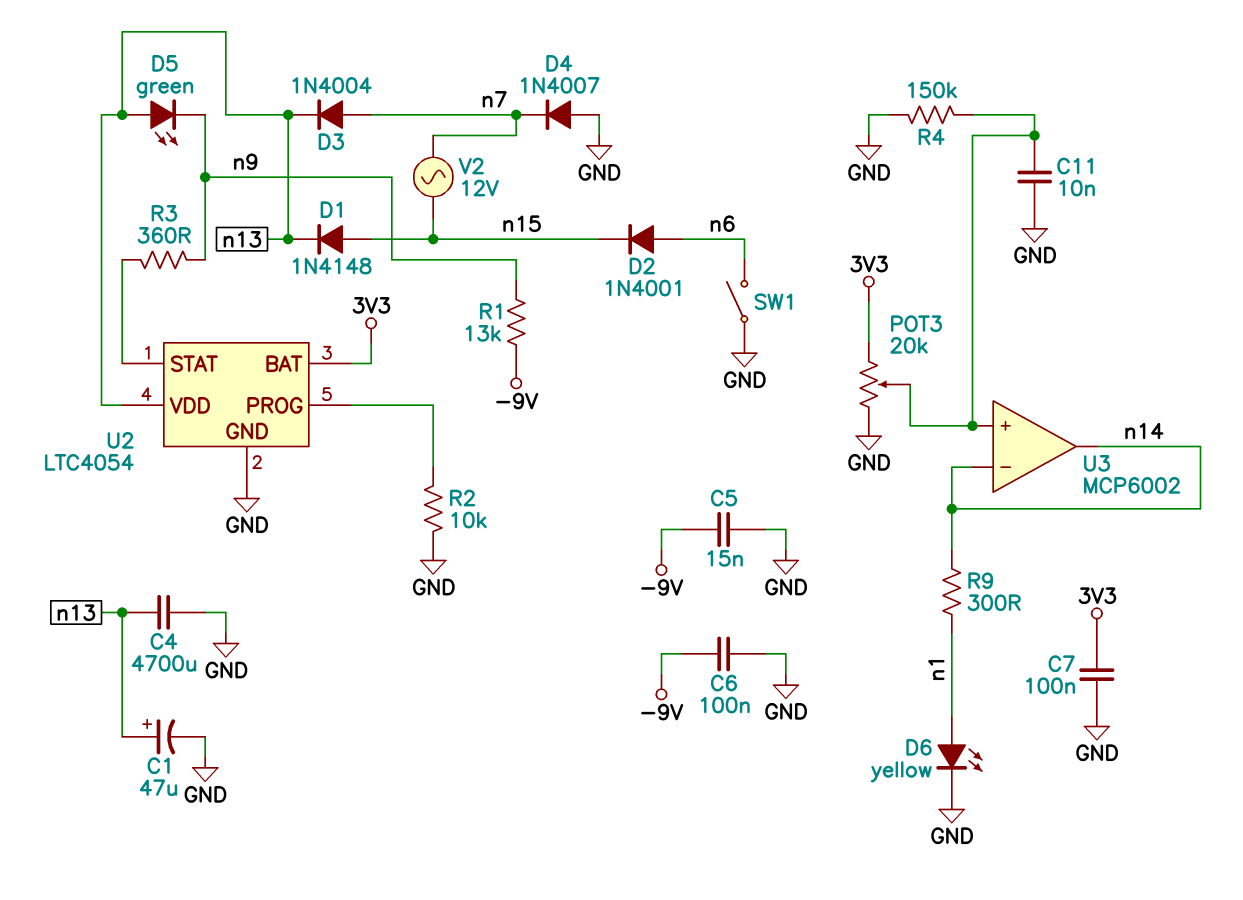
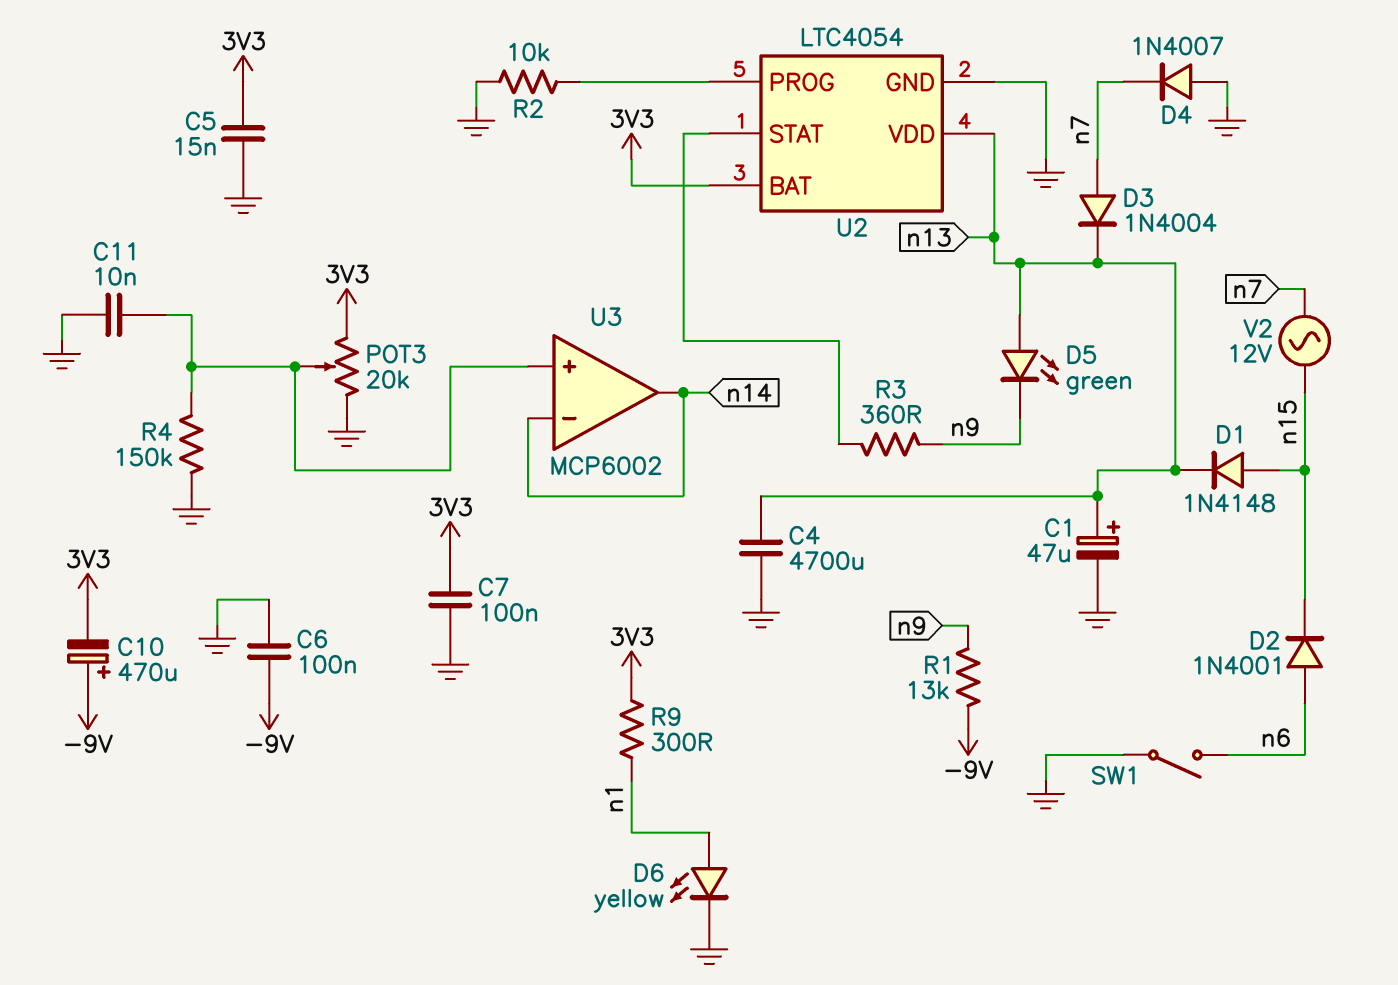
C5: 15nF (-9V, GND) -> 15nF (3V3, GND)
C10: none -> 470uF (plus -9V, minus 3V3)
R9: 300 (n1, n14) -> 300 (3V3, n1)

